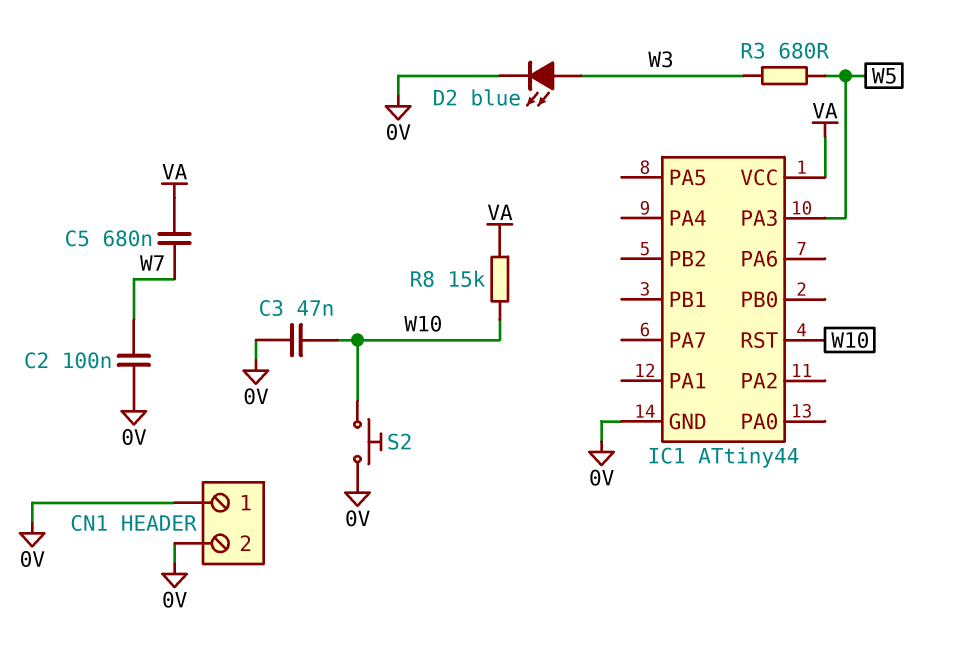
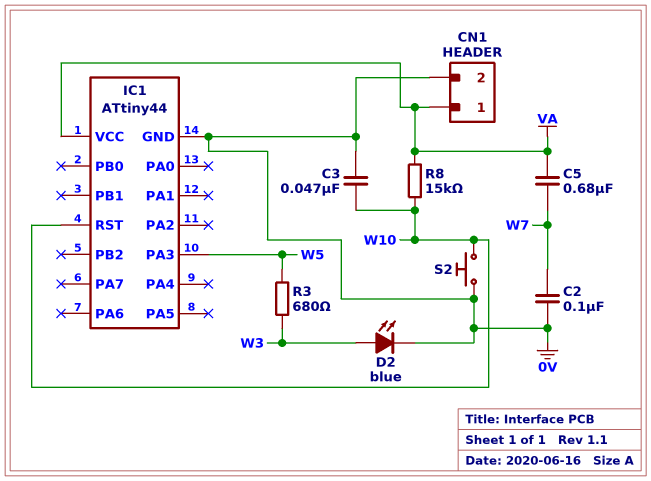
CN1 pin 1: 0V -> VA

